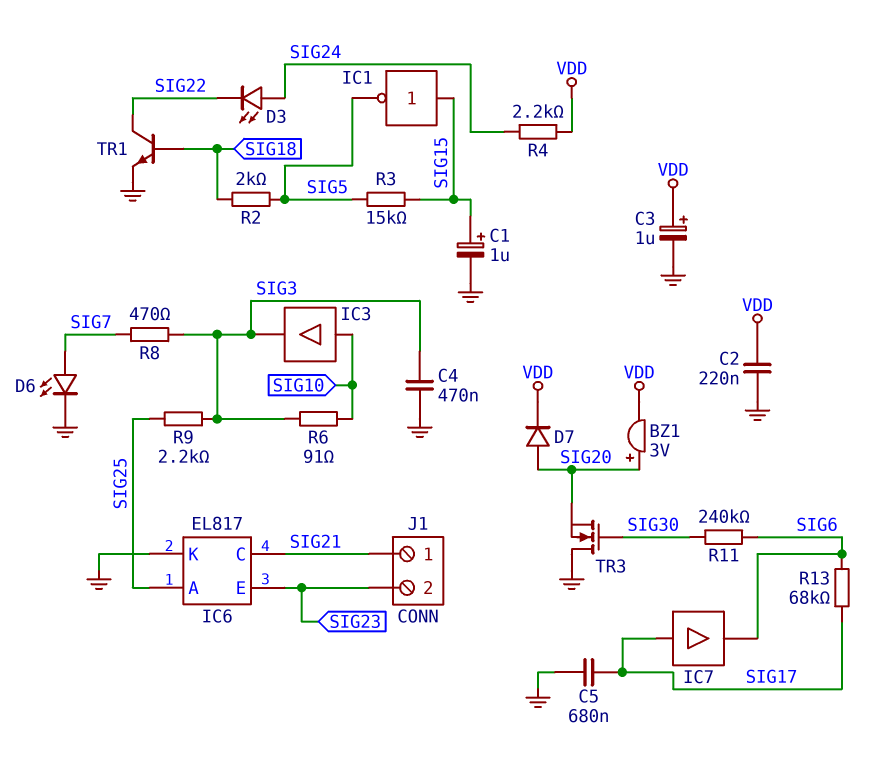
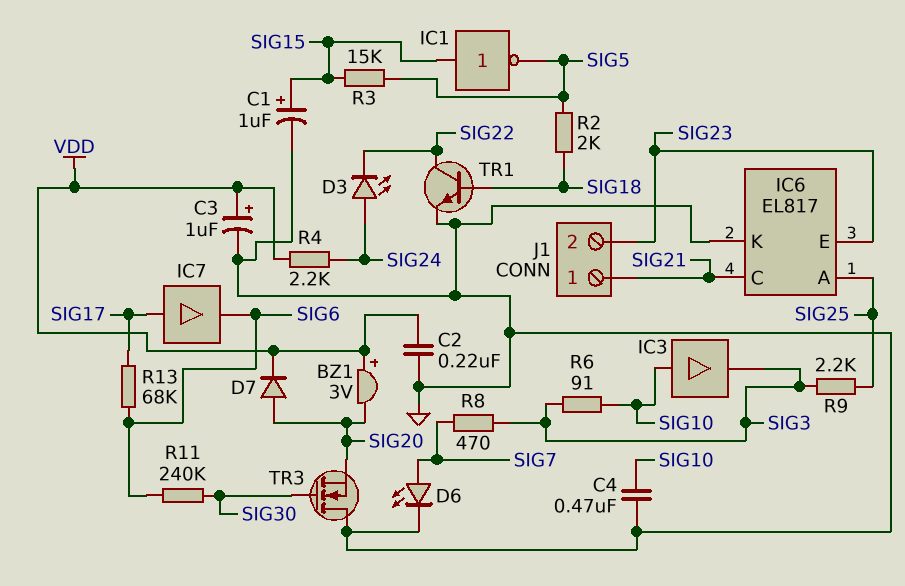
BZ1: buzzer 3V (plus SIG20, minus VDD) -> buzzer 3V (plus VDD, minus SIG20)
C4: 470nF (GND, SIG3) -> 470nF (GND, SIG10)
C5: 680nF (GND, SIG17) -> none

